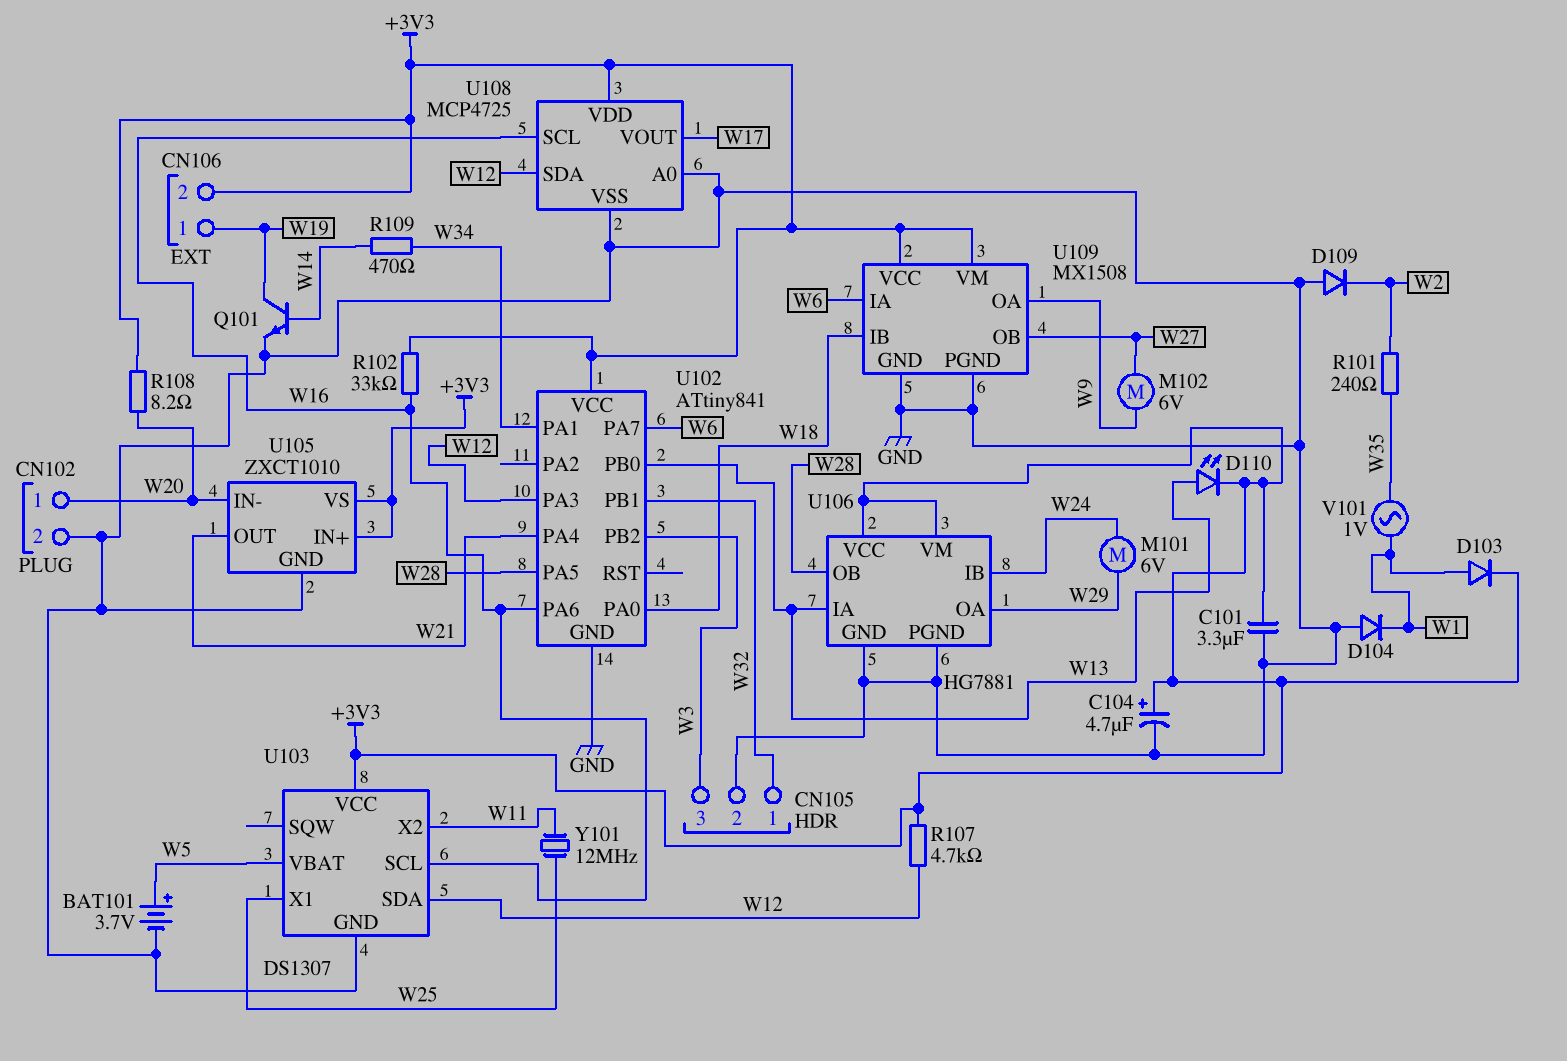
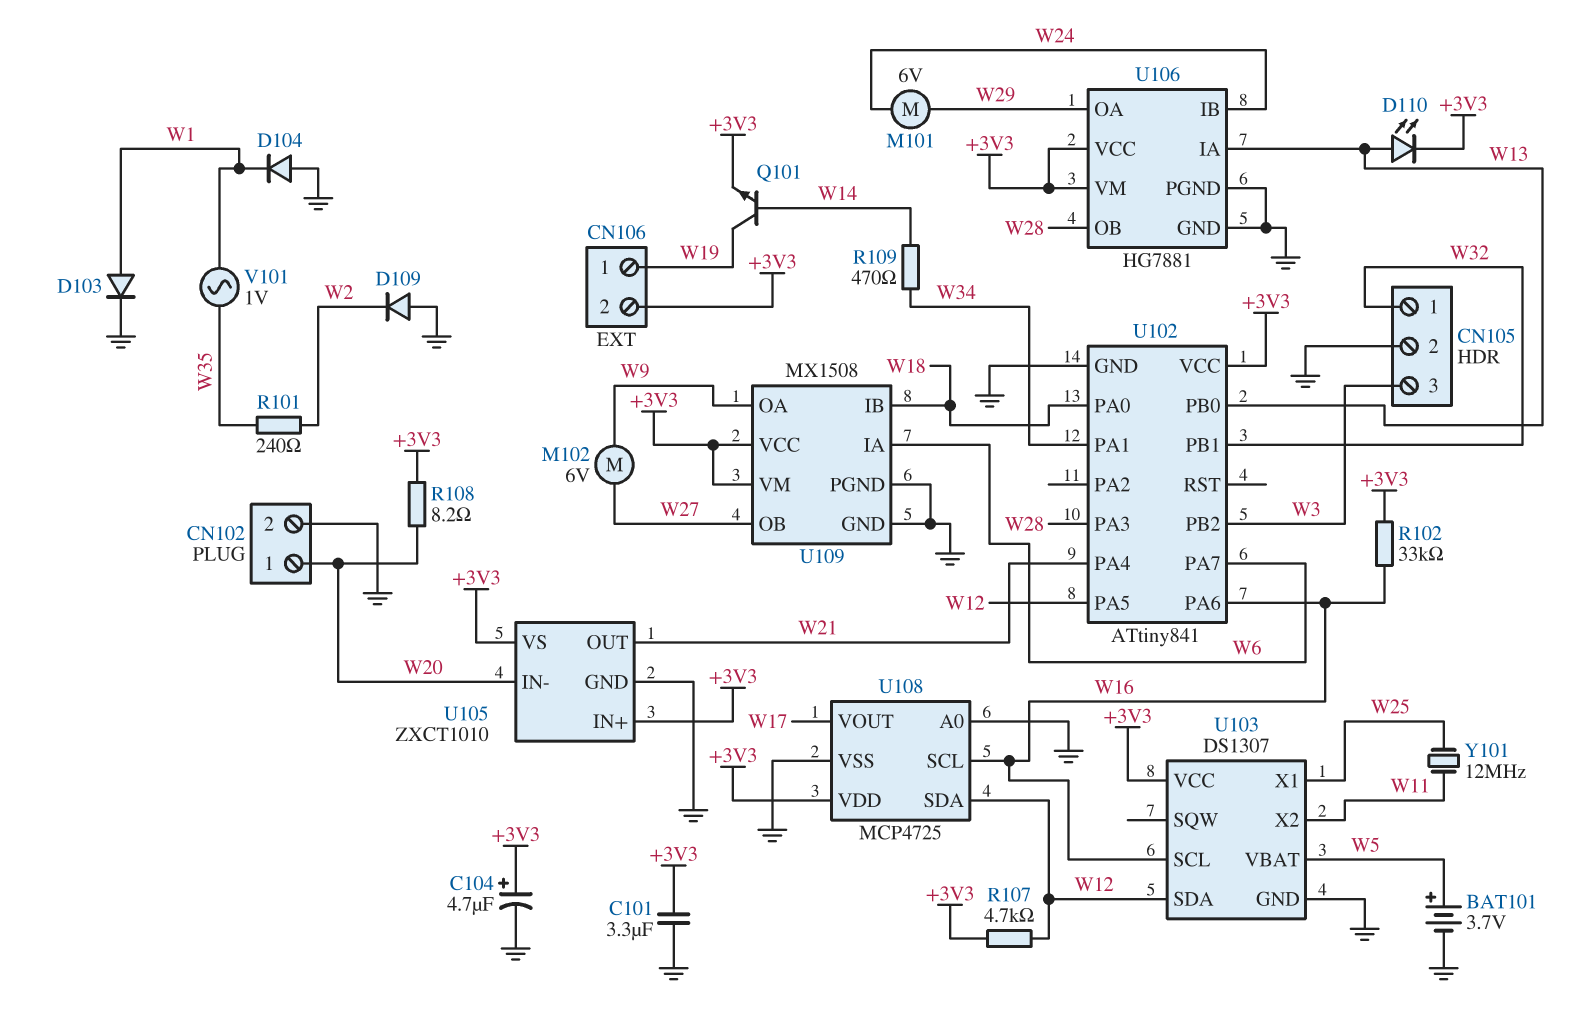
D103: diode (A W1, K +3V3) -> diode (A W1, K GND)
Q101: NPN (B W14, C W19, E GND) -> NPN (B W14, C W19, E +3V3)
U102 pin PA3: W12 -> W28
U102 pin PA5: W28 -> W12

